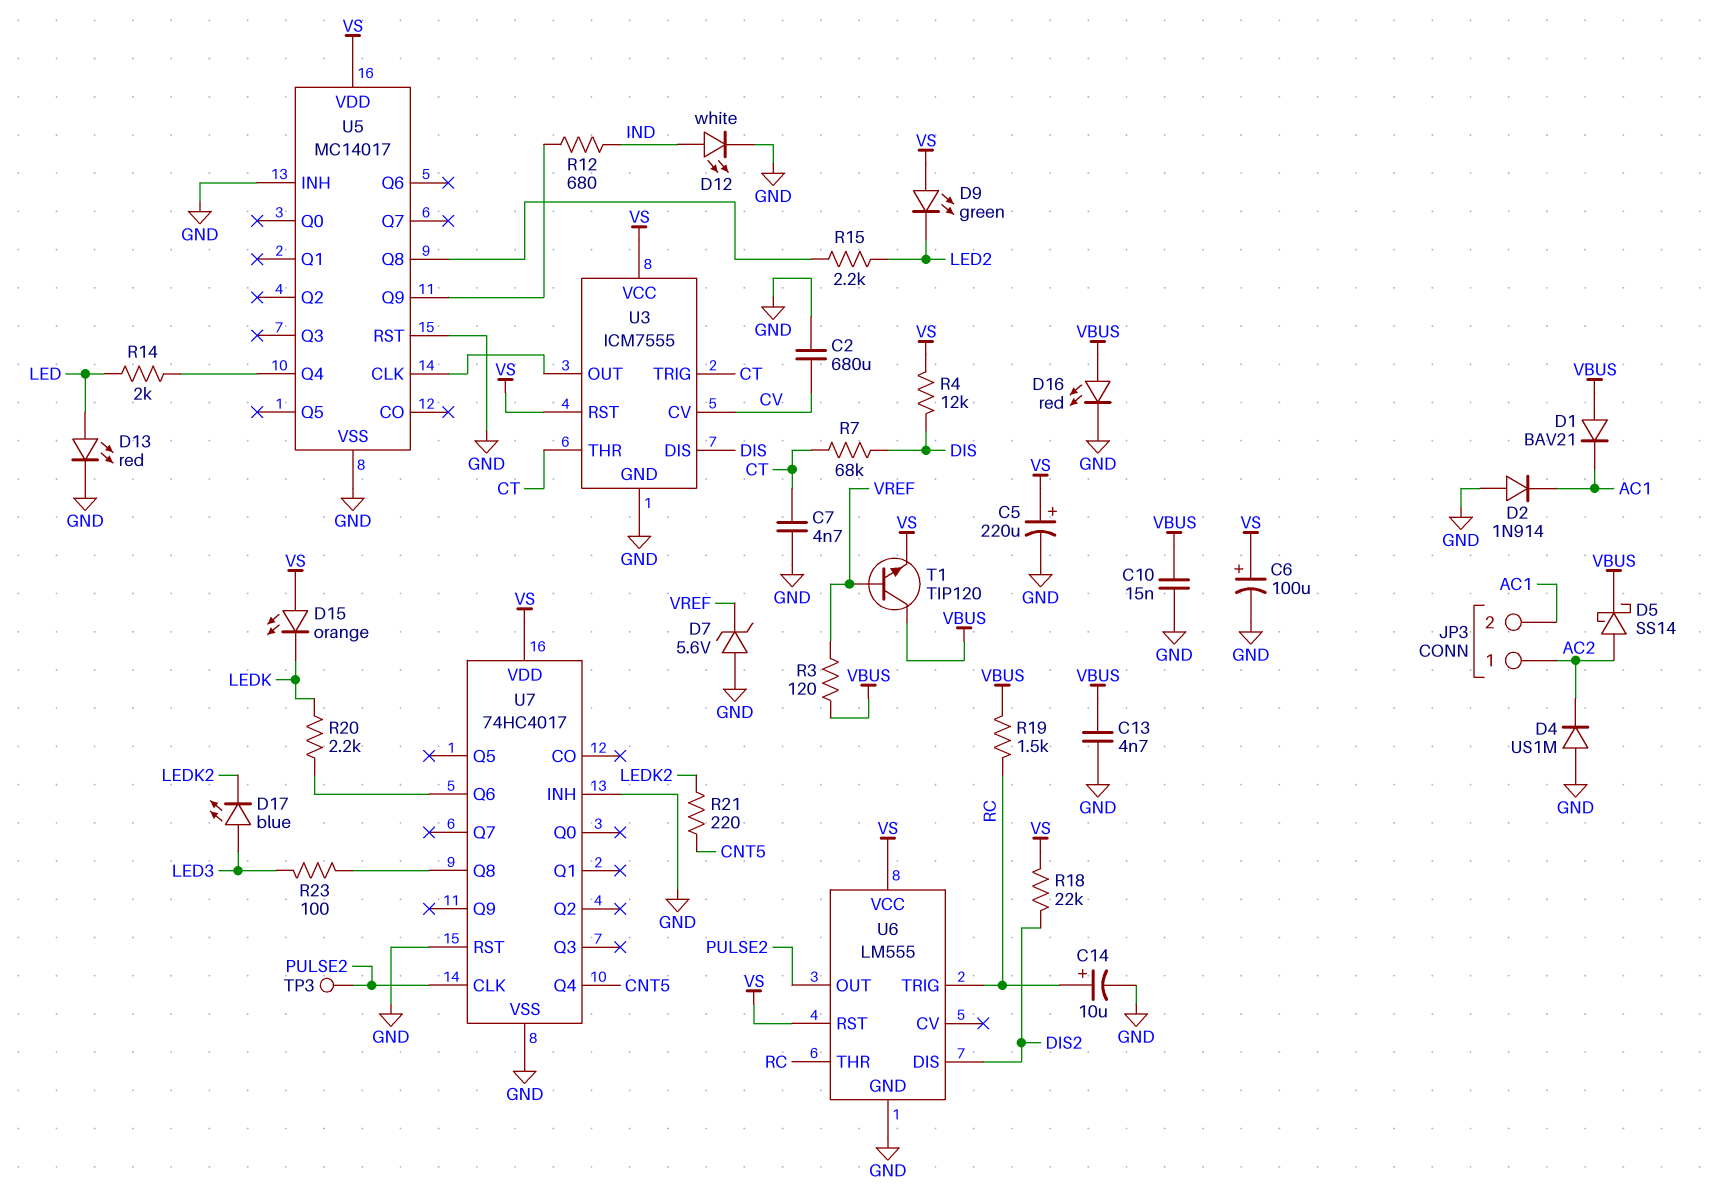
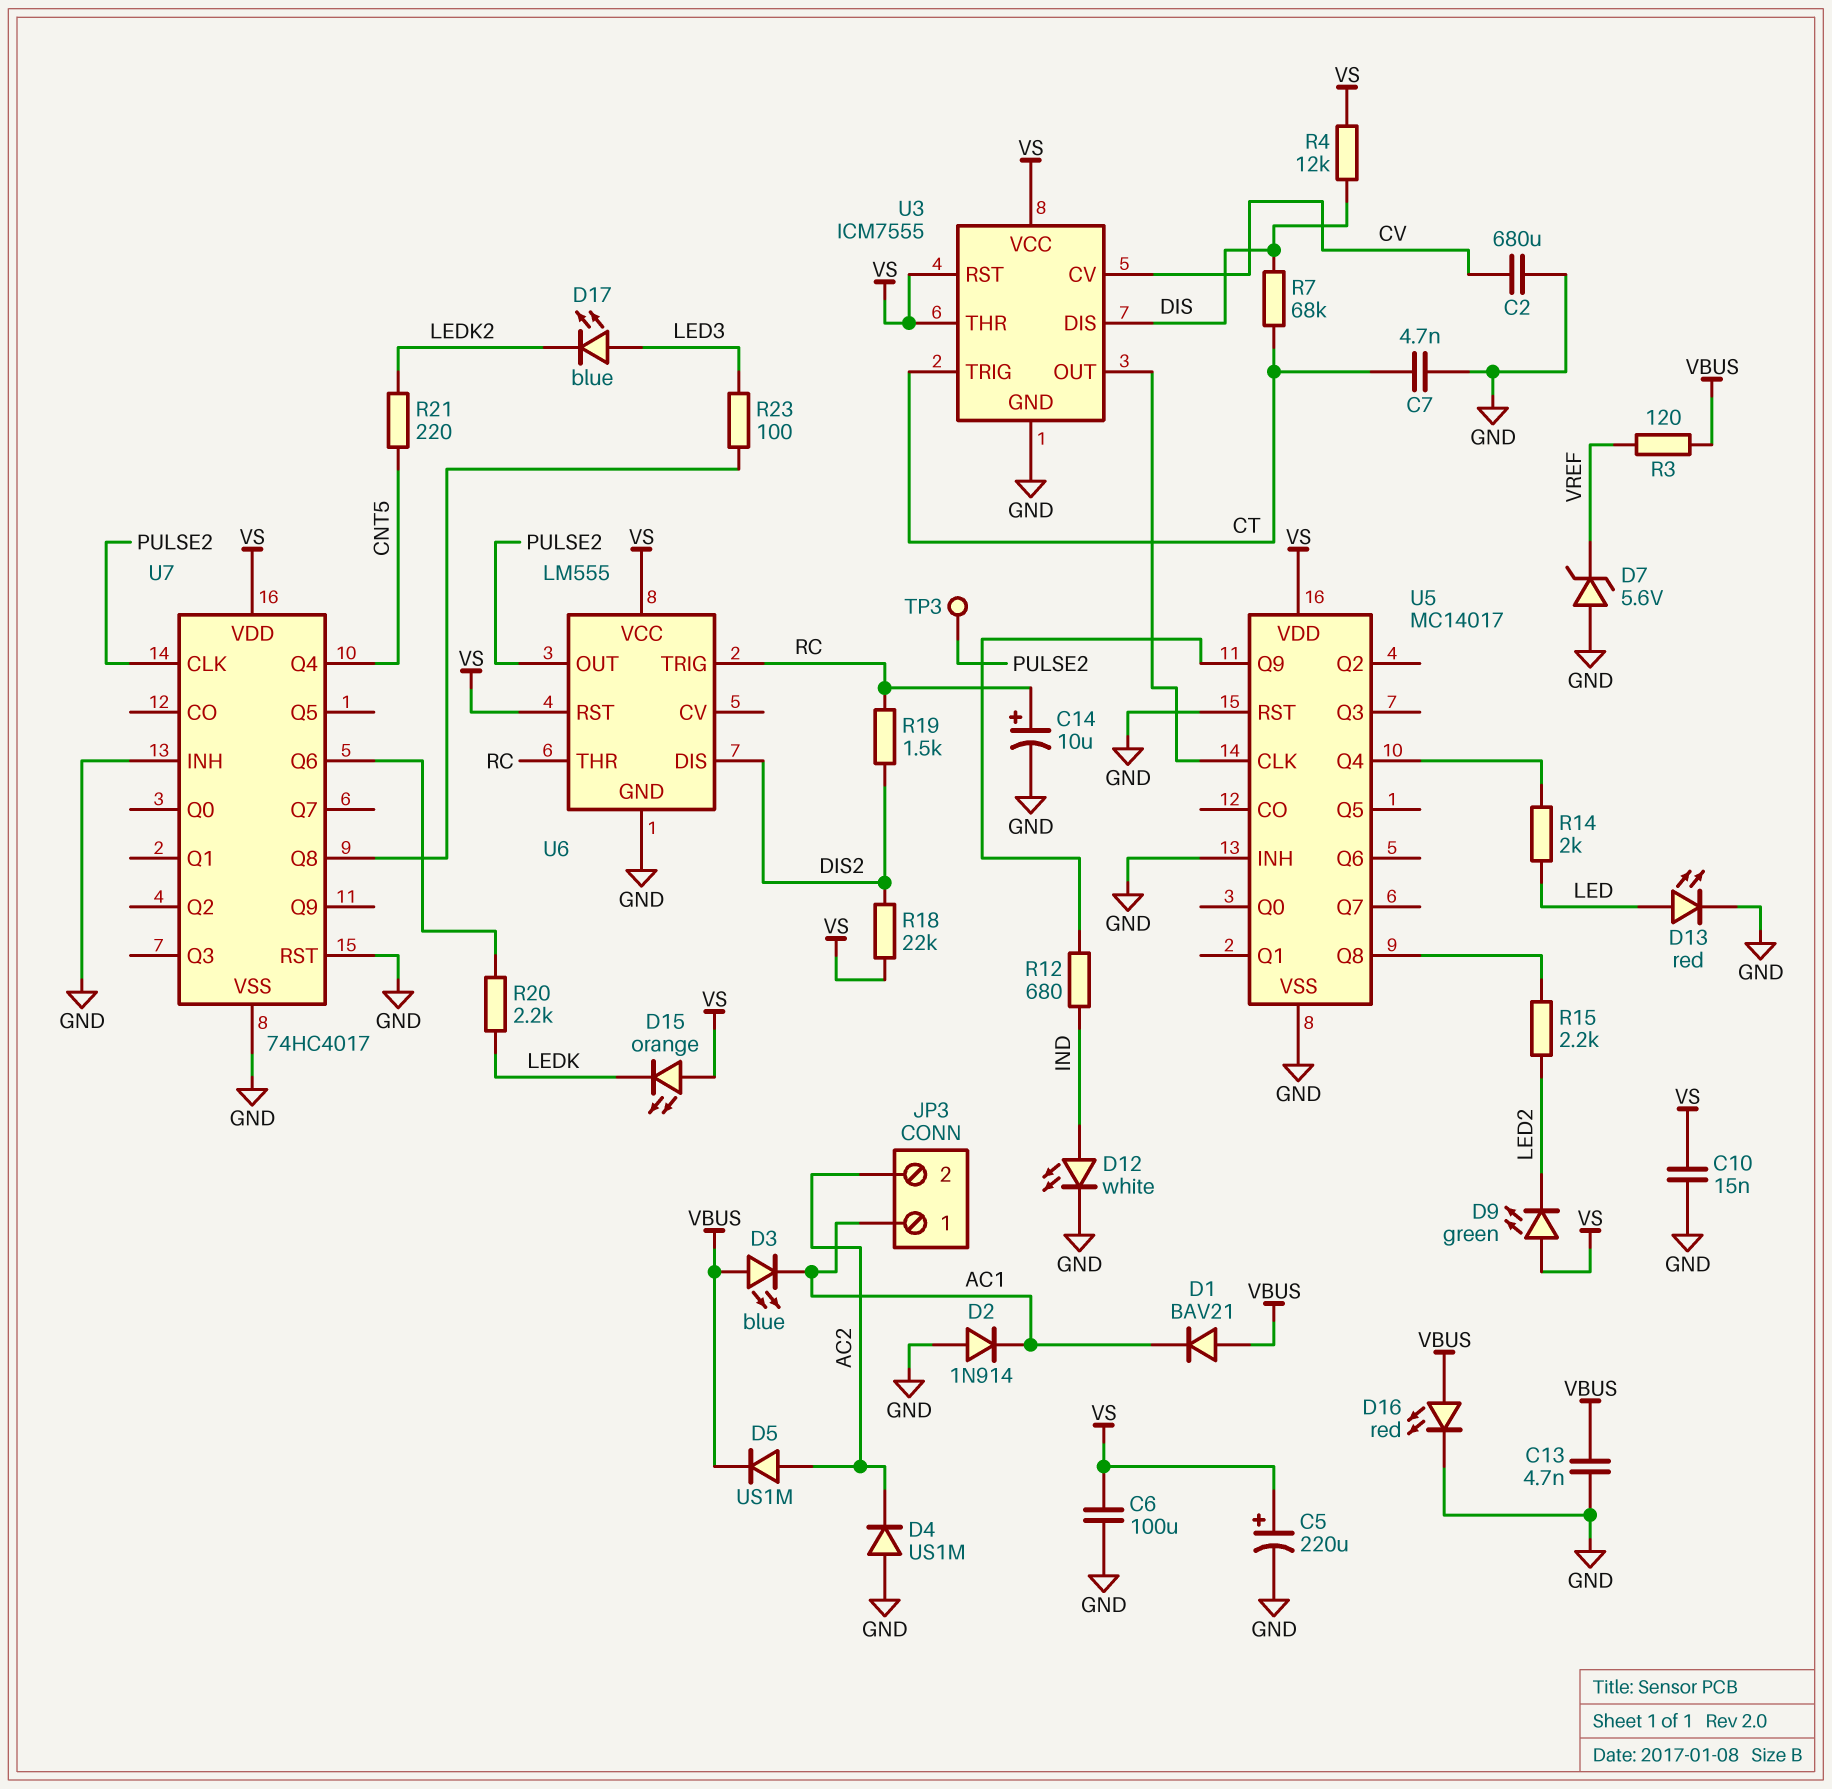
C6: 100uF (plus VS, minus GND) -> 100uF (GND, VS)
C10: 15nF (GND, VBUS) -> 15nF (GND, VS)
D3: none -> LED blue (A VBUS, K AC1)
D5: schottky SS14 (A AC2, K VBUS) -> diode US1M (A AC2, K VBUS)
JP3 pin 1: AC2 -> AC1
JP3 pin 2: AC1 -> AC2
R19: 1.5k (RC, VBUS) -> 1.5k (DIS2, RC)
T1: NPN TIP120 (B VREF, C VBUS, E VS) -> none
U3 pin THR: CT -> VS

